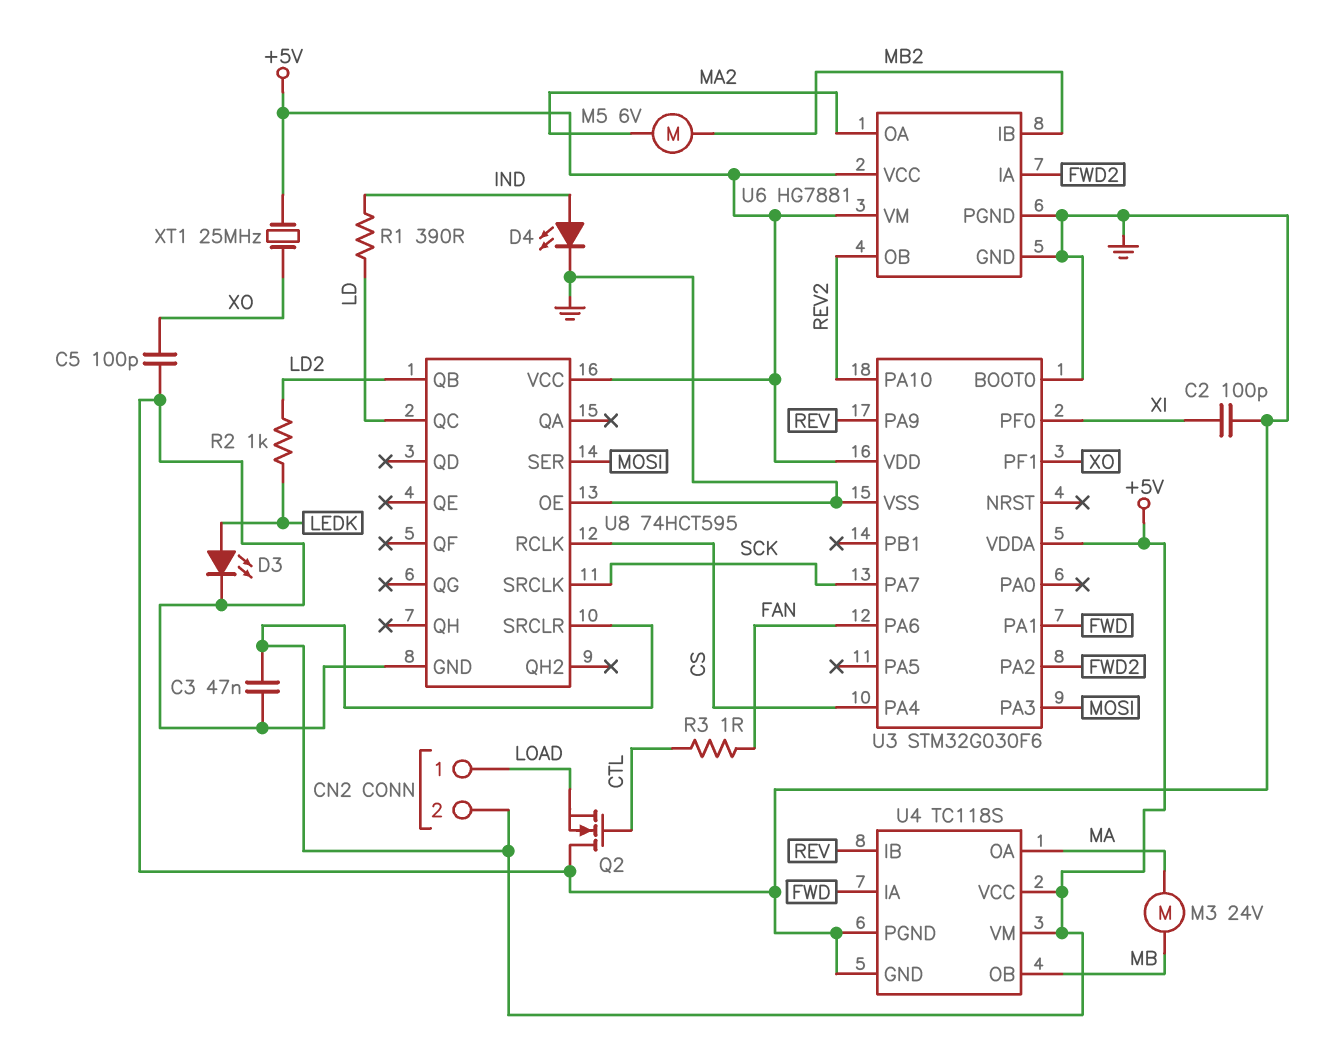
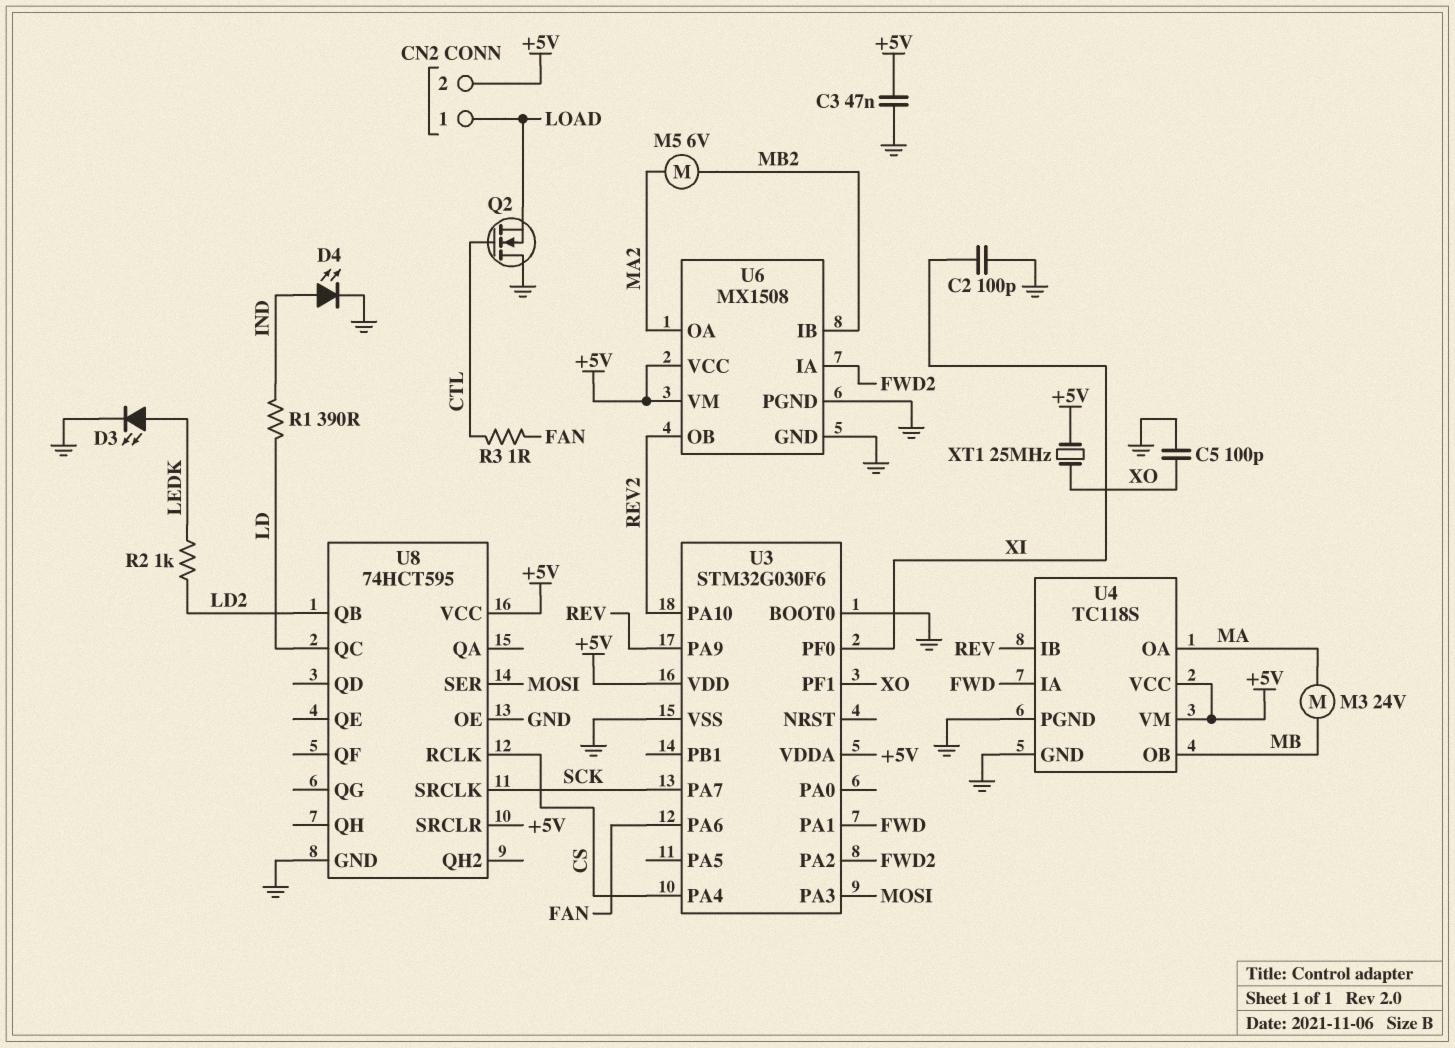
U6: HG7881 -> MX1508

